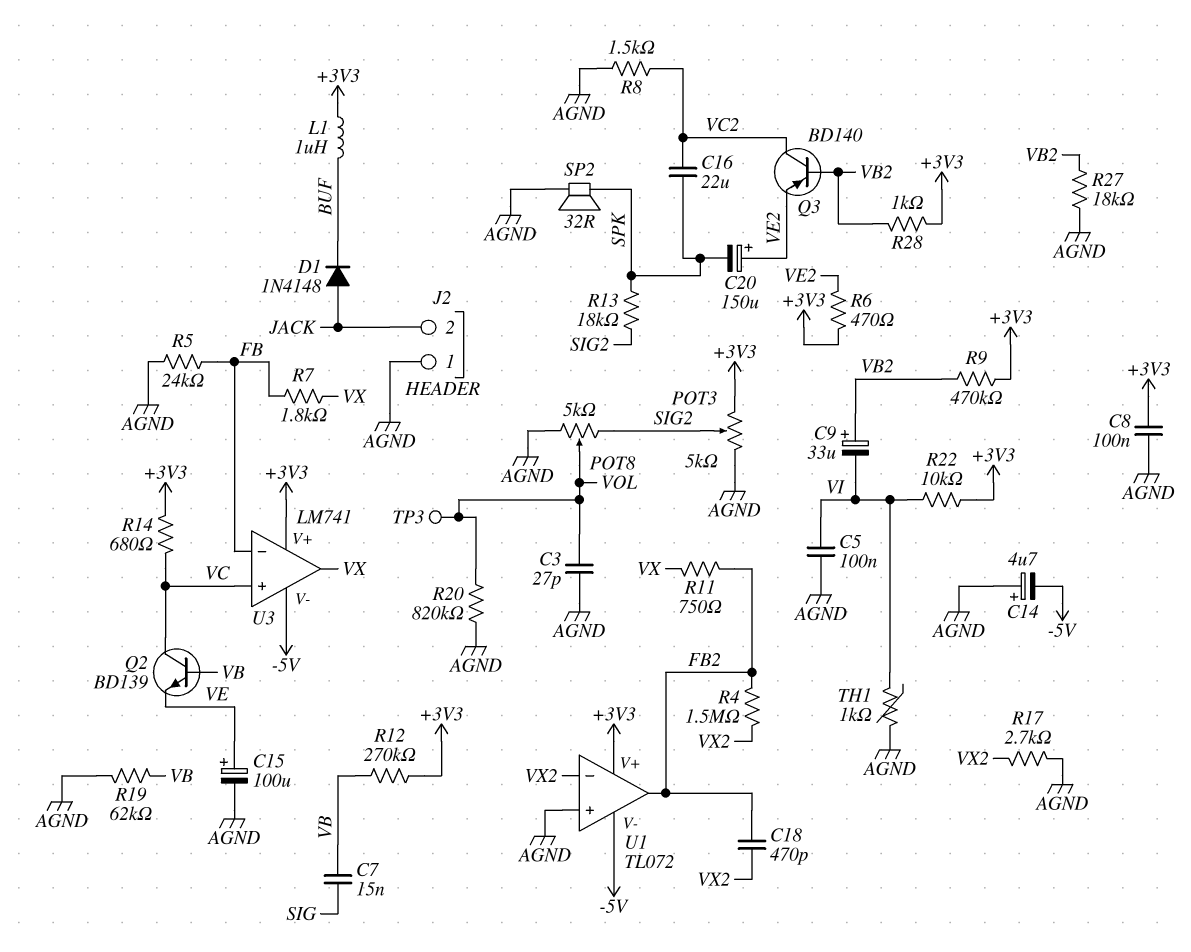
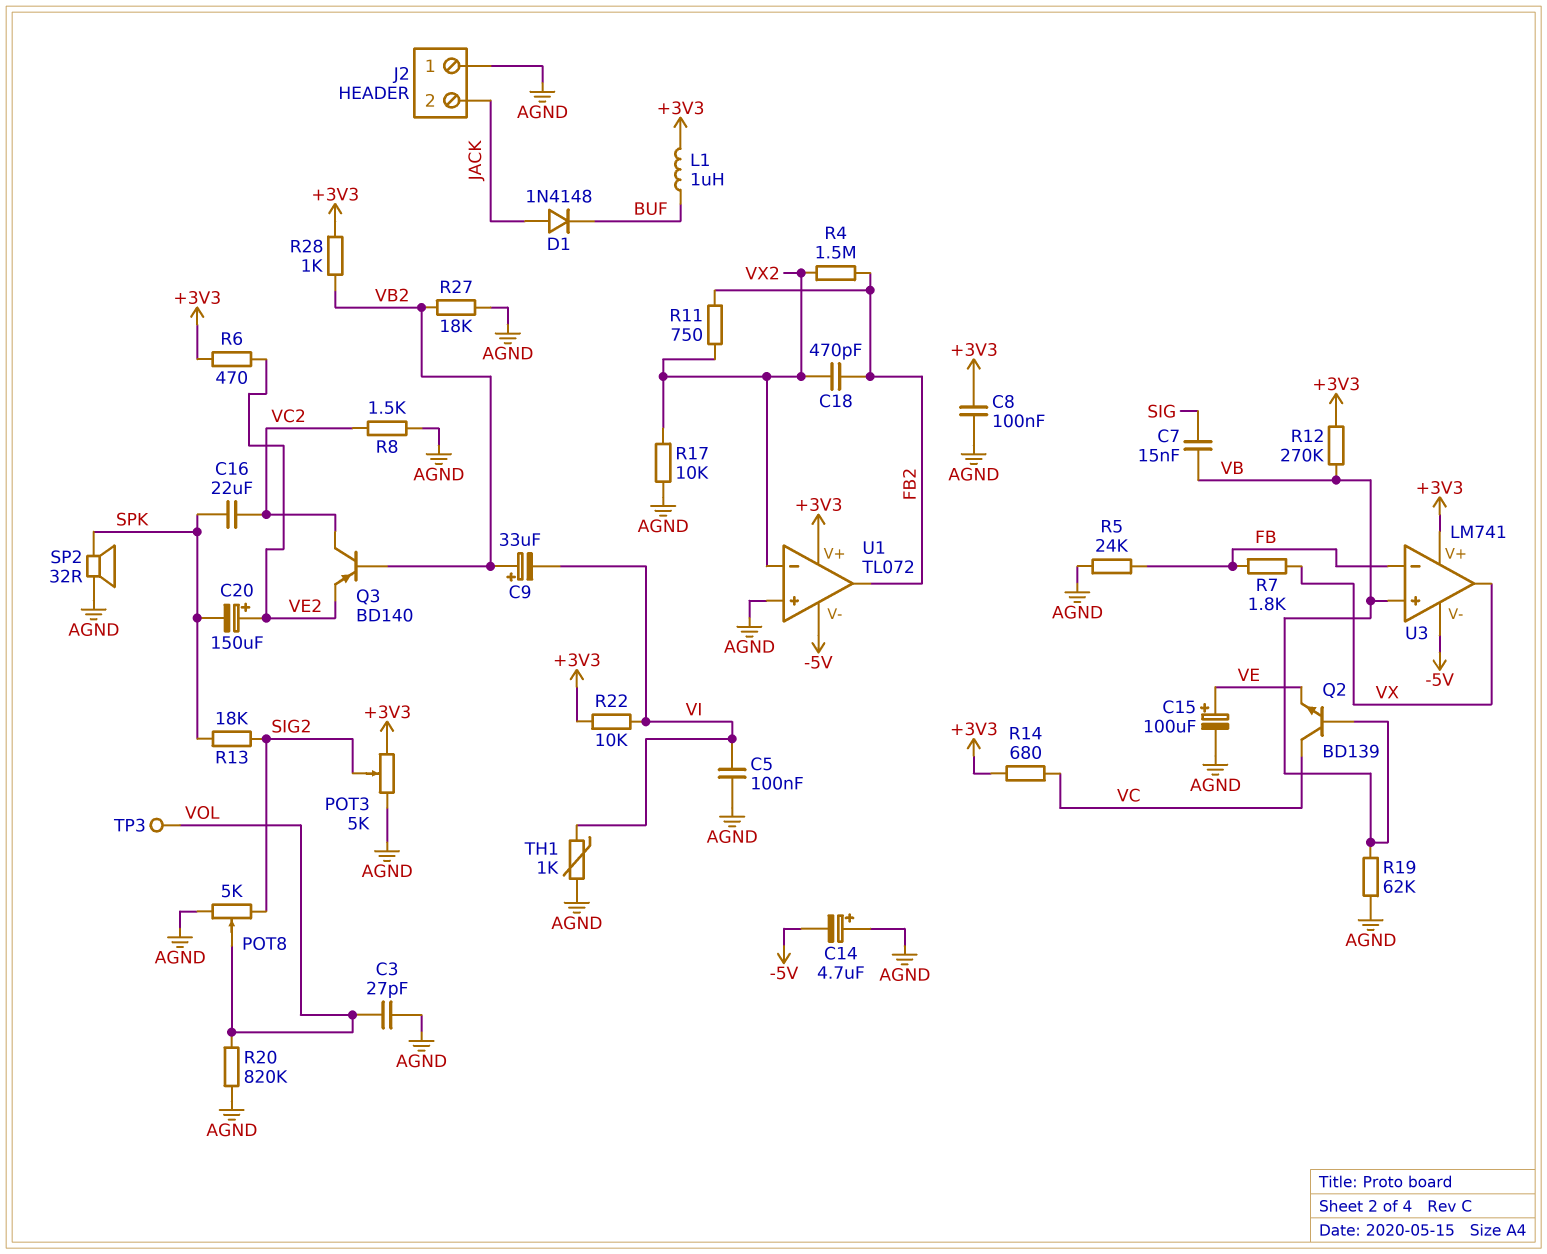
R9: 470k (+3V3, VB2) -> none
R11: 750 (FB2, VX) -> 750 (FB2, VX2)
R17: 2.7k (AGND, VX2) -> 10k (AGND, VX2)
U3 pin in+: VC -> VB

